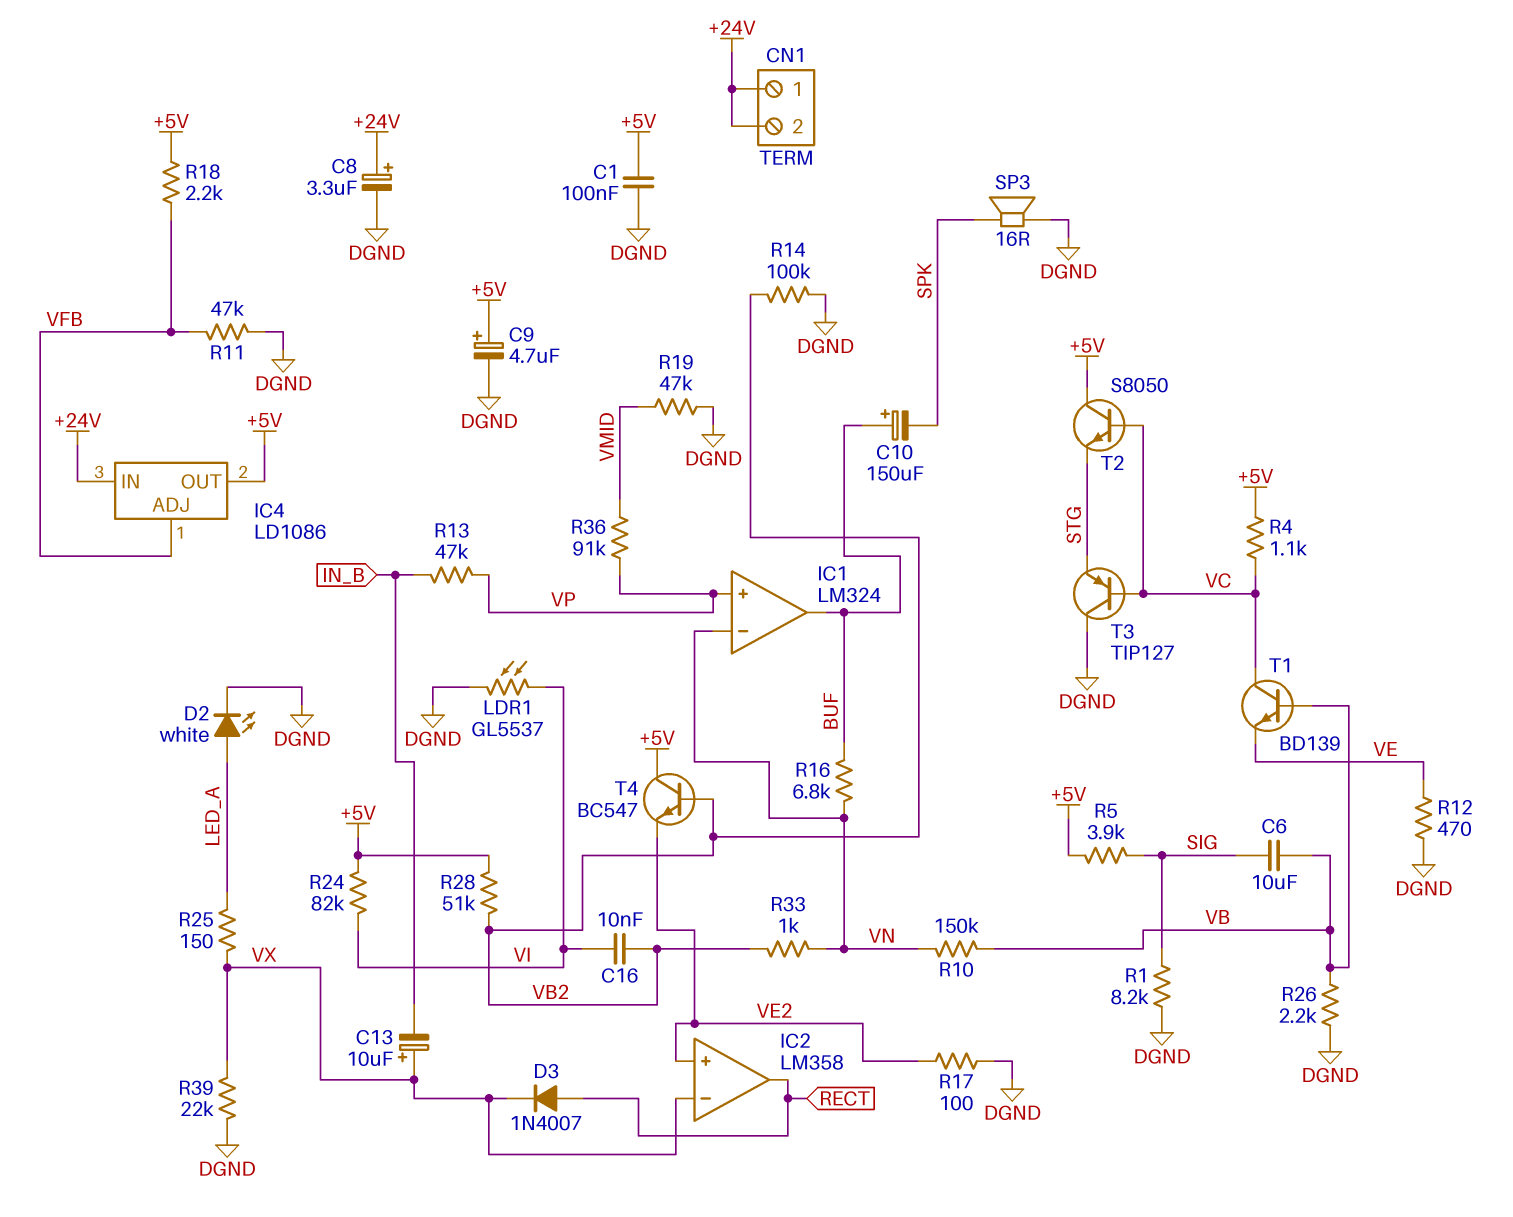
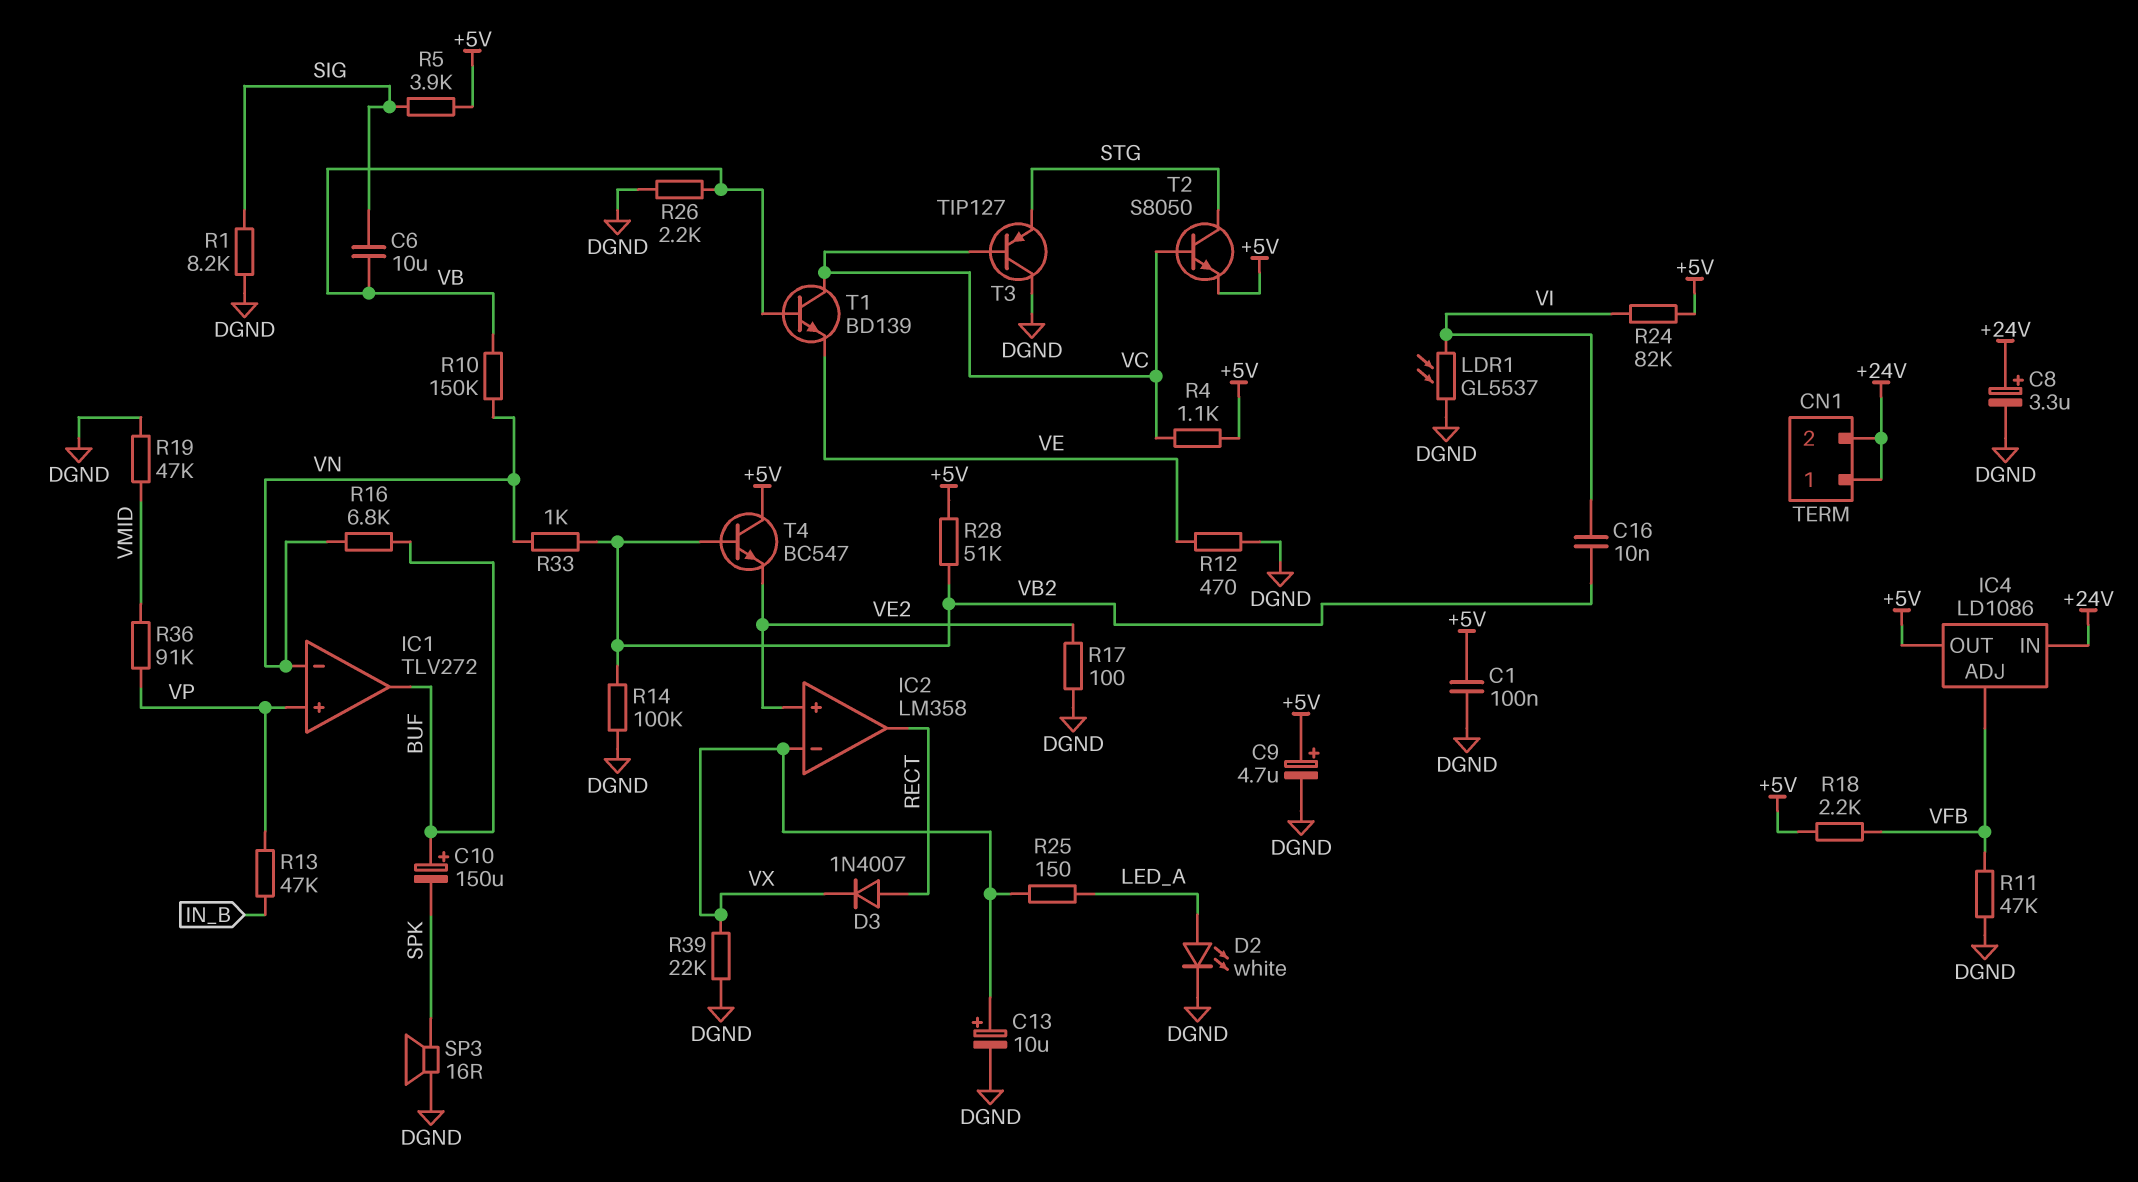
C13: 10uF (plus VX, minus IN_B) -> 10uF (plus VX, minus DGND)
IC1: LM324 -> TLV272
T2: NPN S8050 (B VC, C +5V, E STG) -> NPN S8050 (B VC, C STG, E +5V)

